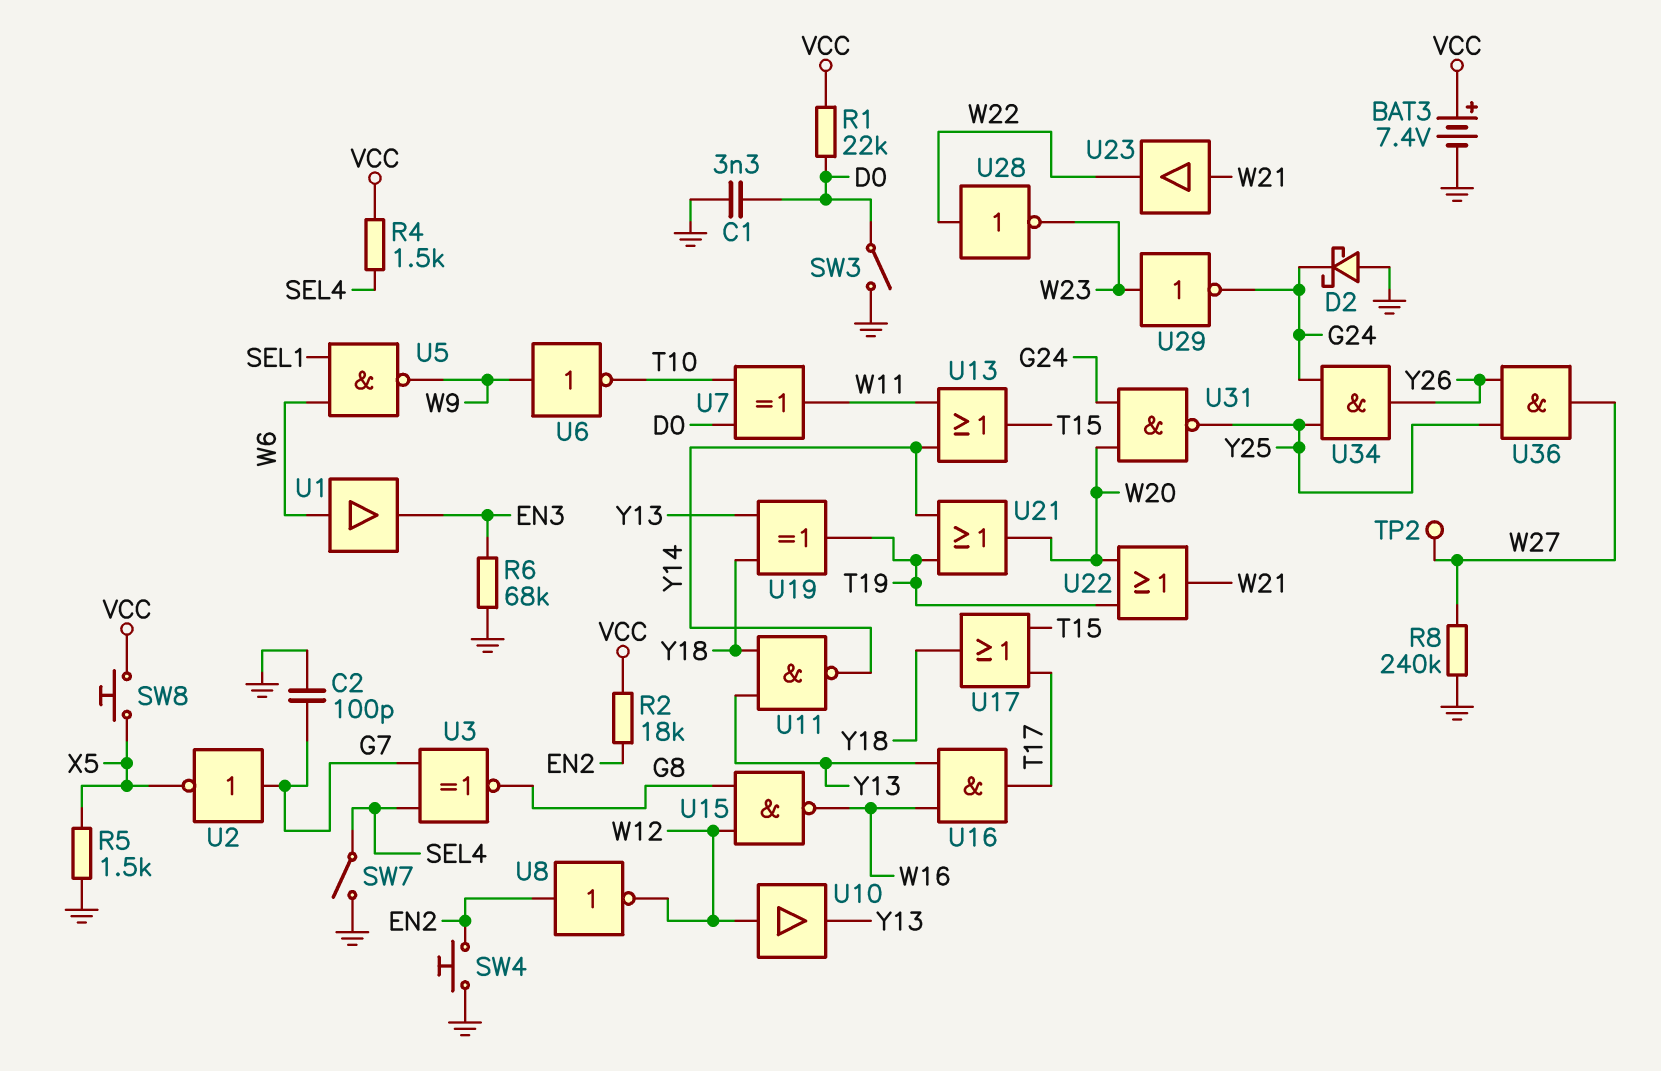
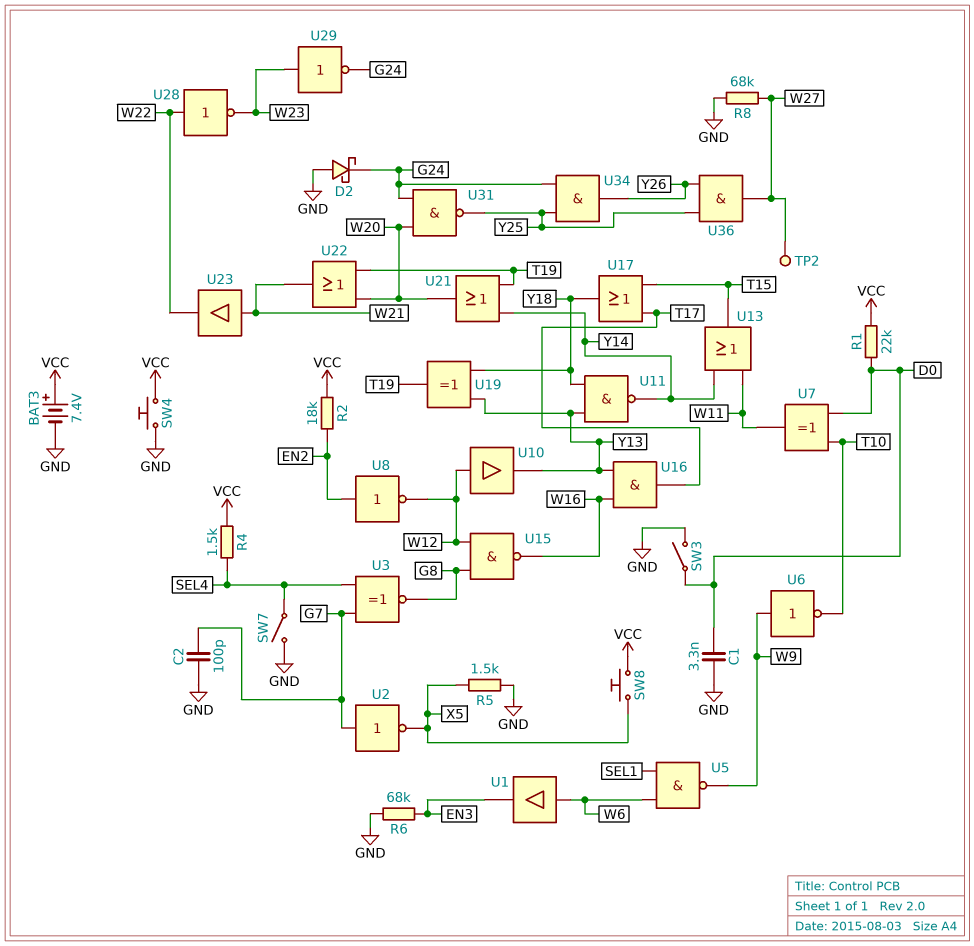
R8: 240k (GND, W27) -> 68k (GND, W27)
SW4: button (EN2, GND) -> button (GND, VCC)

